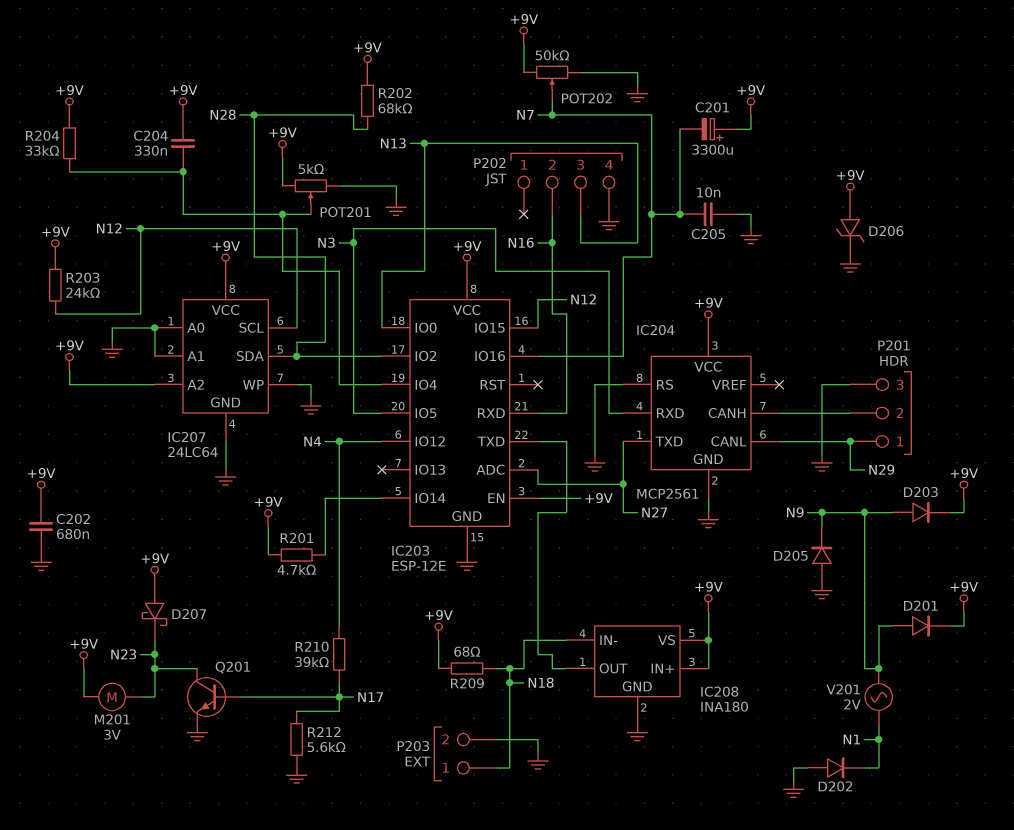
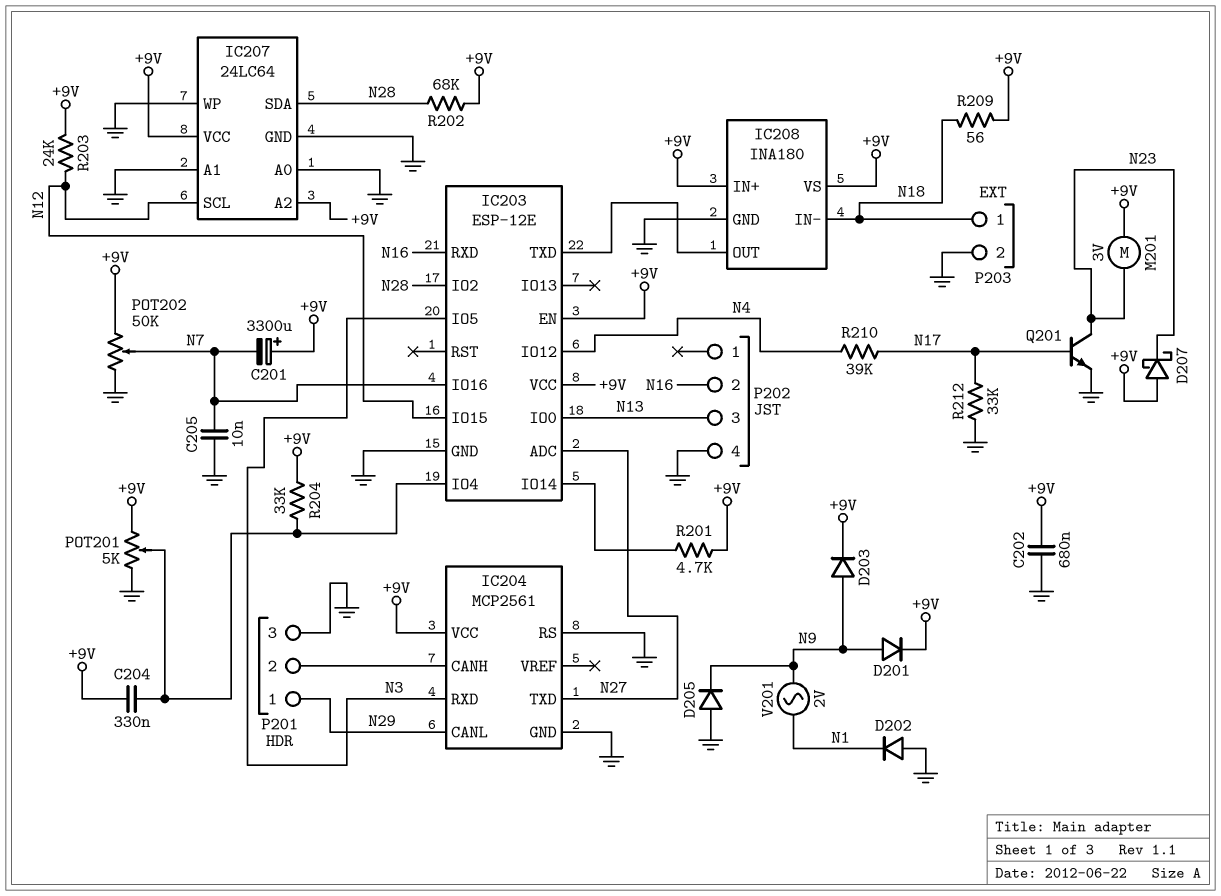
D206: zener (A +9V, K GND) -> none
R209: 68 (+9V, N18) -> 56 (+9V, N18)
R212: 5.6k (GND, N17) -> 33k (GND, N17)

